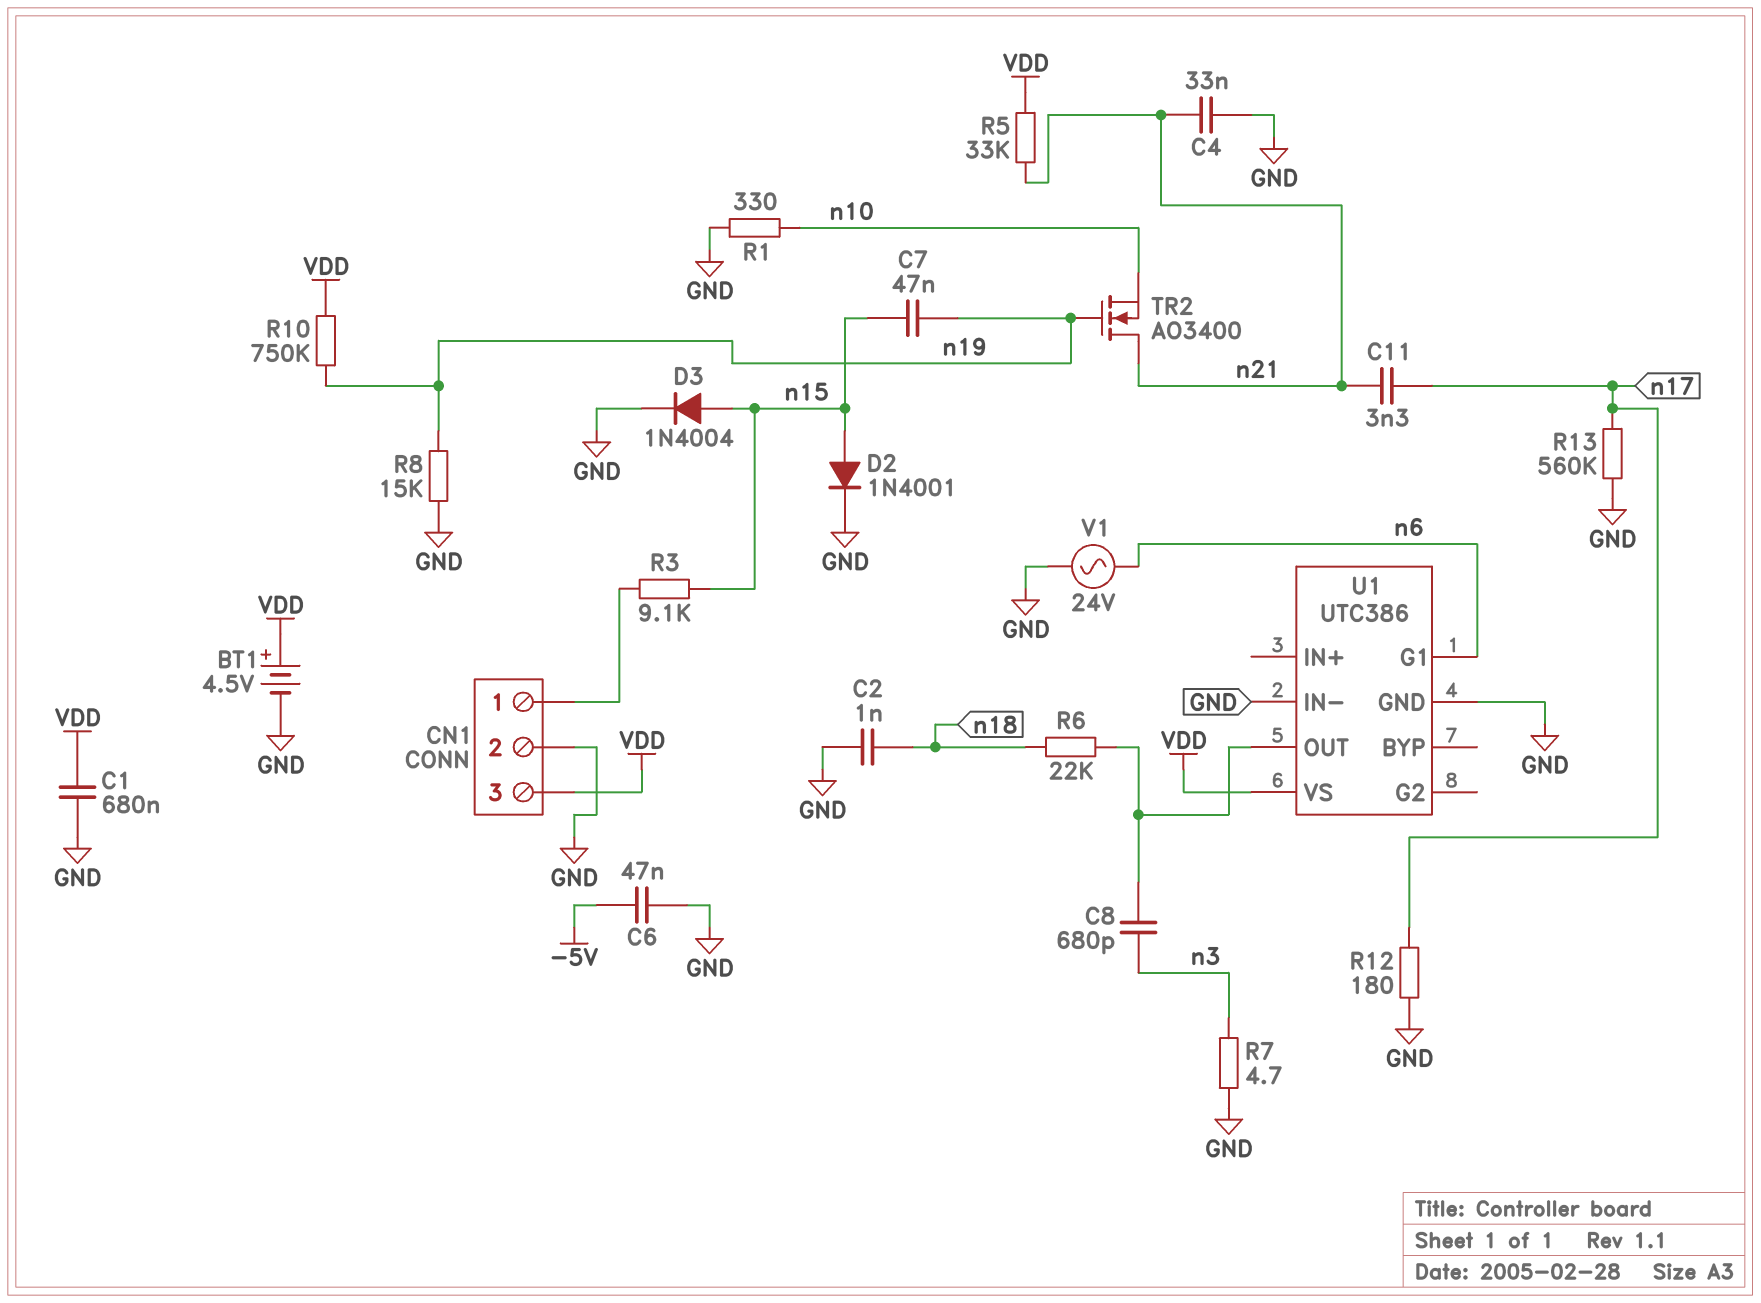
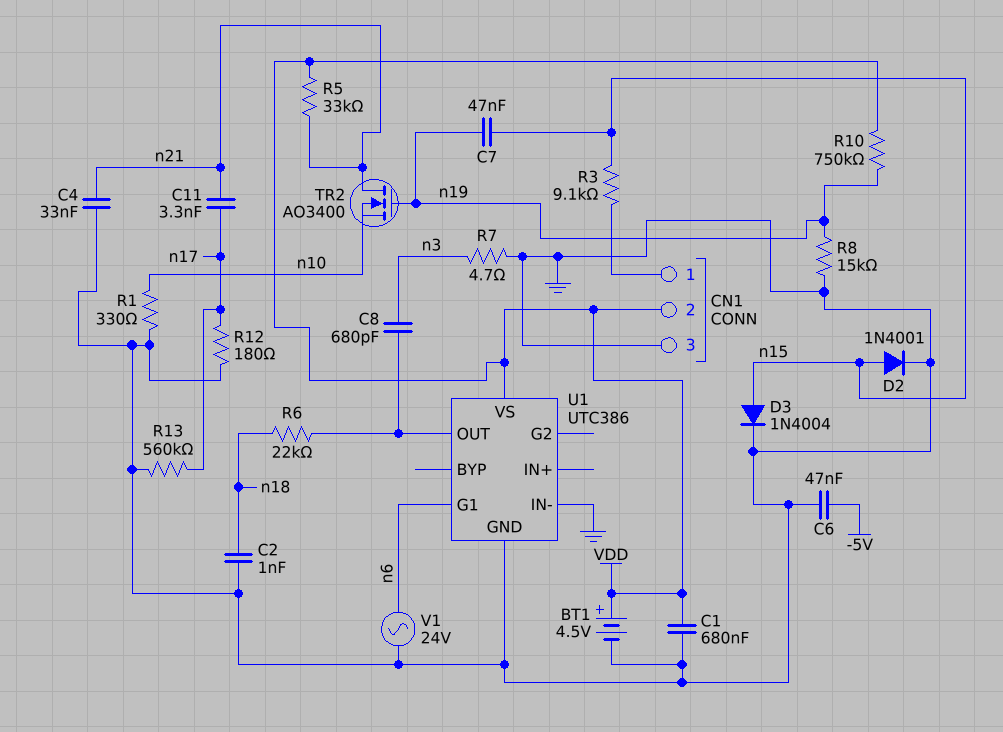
CN1 pin 2: GND -> VDD
CN1 pin 3: VDD -> GND

